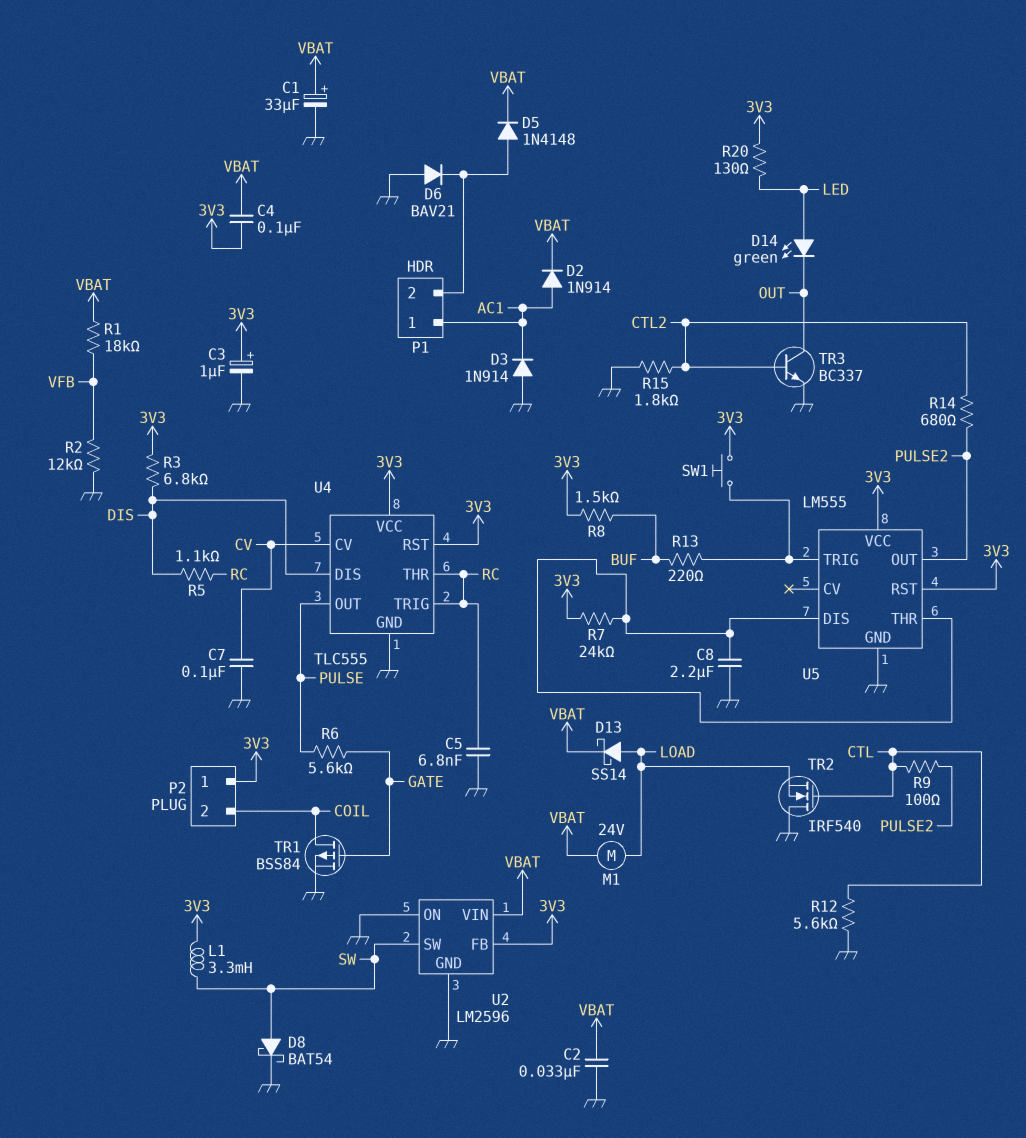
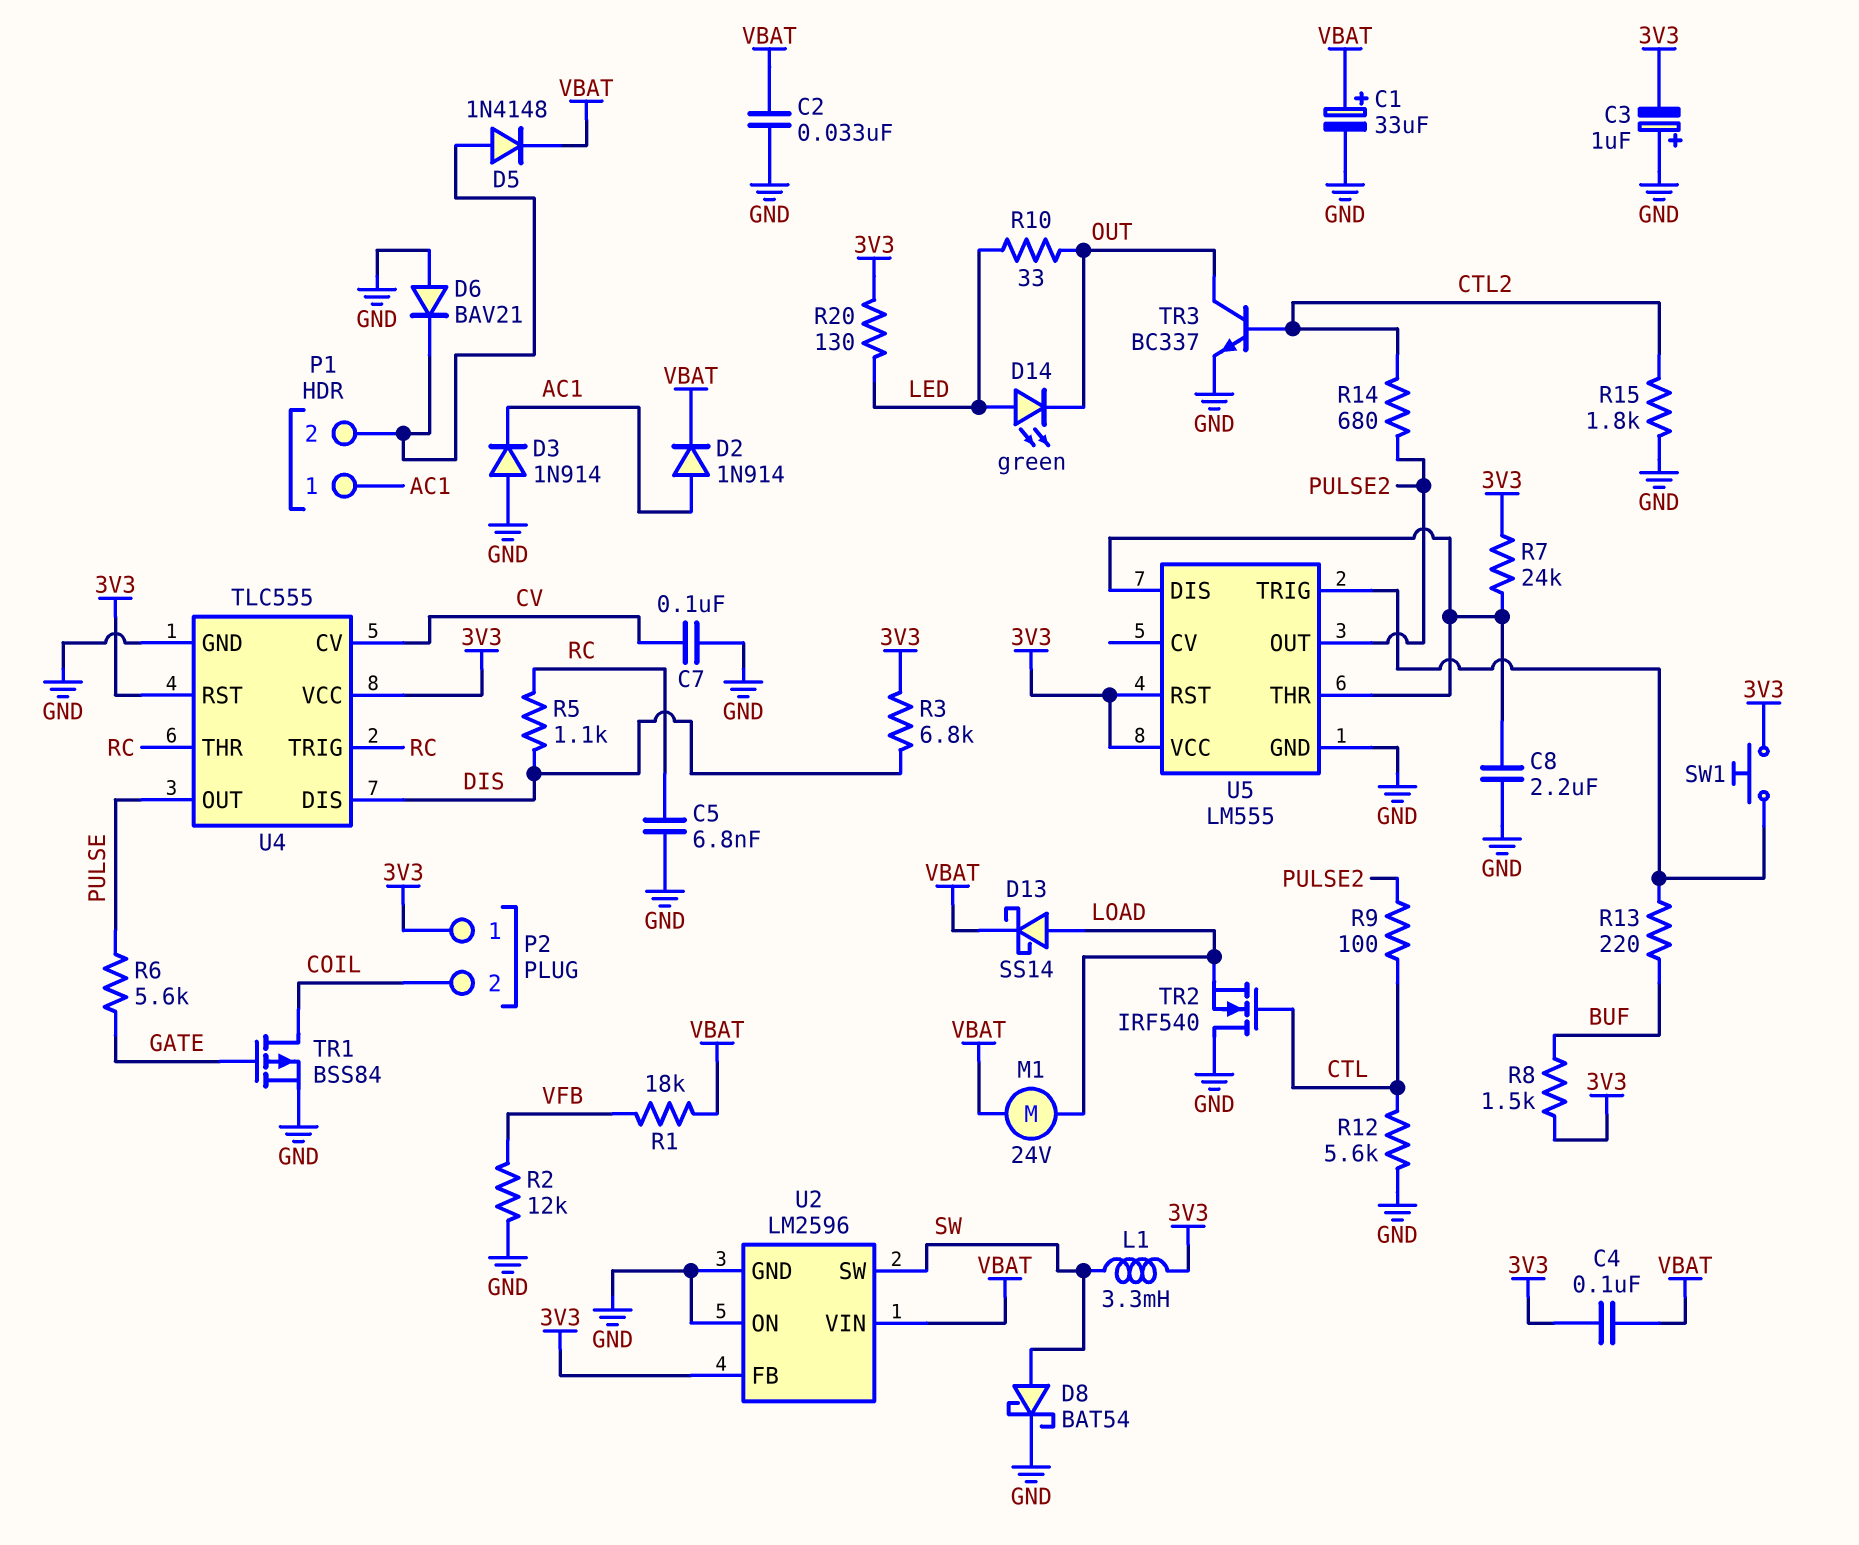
C3: 1uF (plus 3V3, minus GND) -> 1uF (plus GND, minus 3V3)
R10: none -> 33 (LED, OUT)

